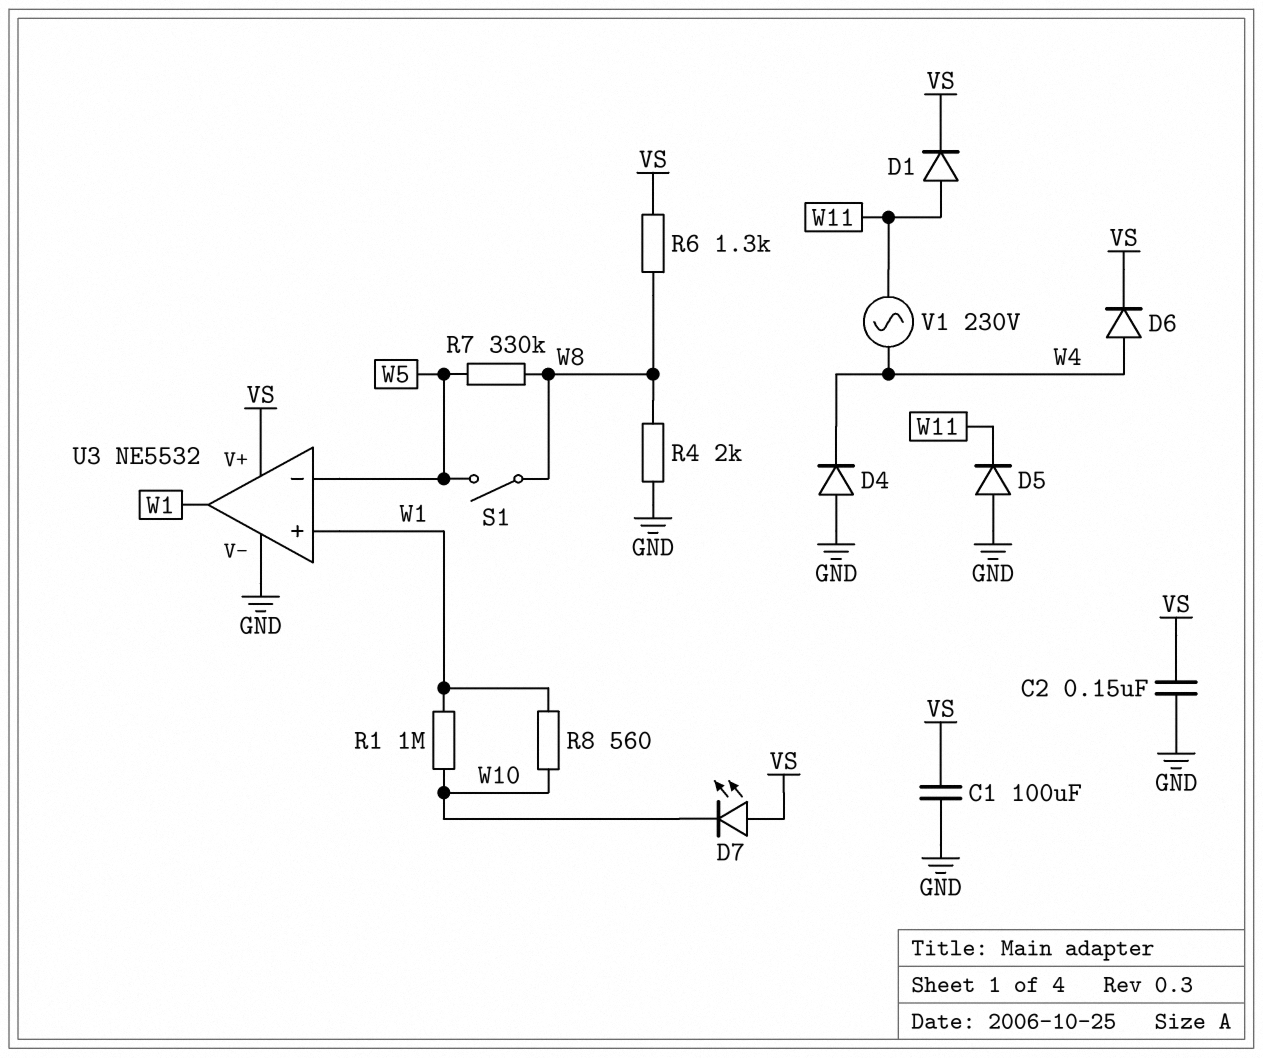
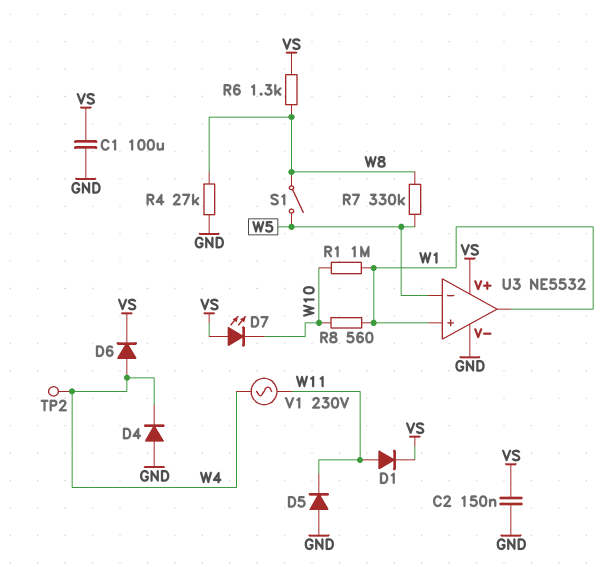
R4: 2k (GND, W8) -> 27k (GND, W8)
TP2: none -> test point (W4)

